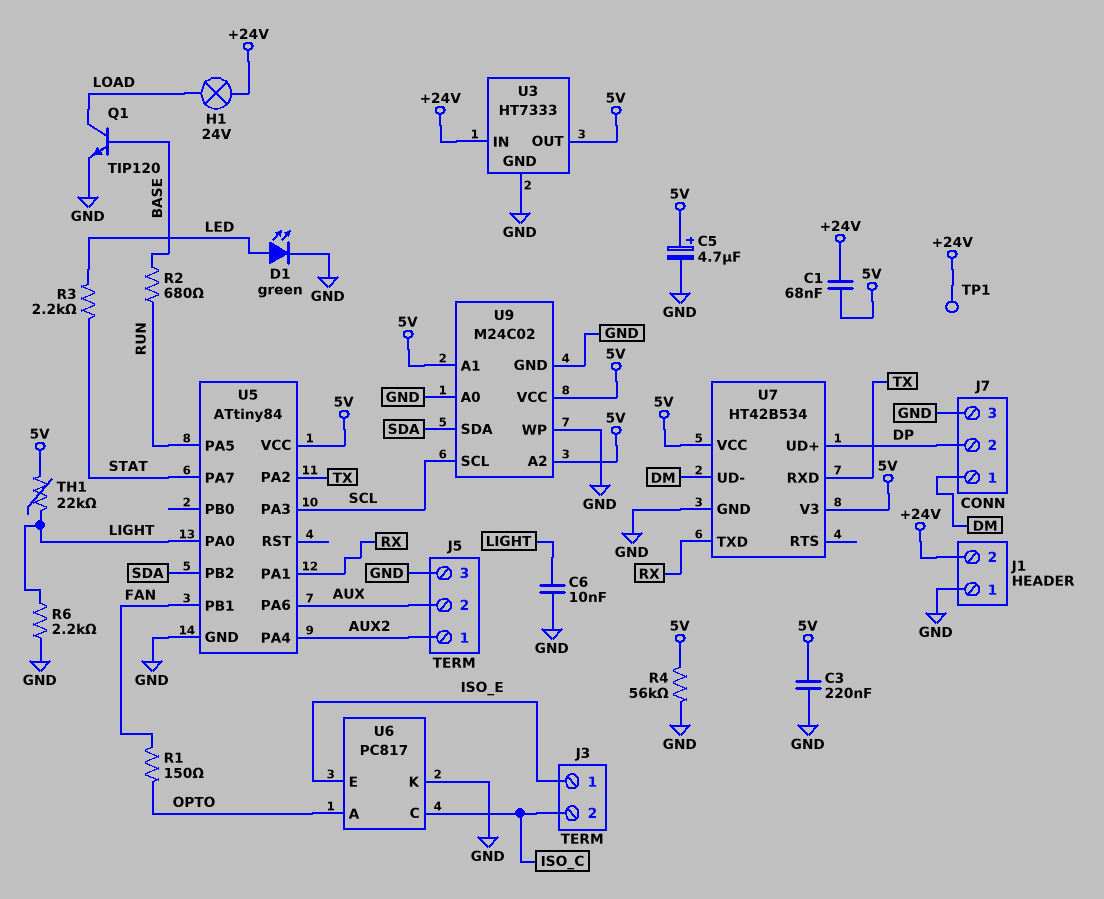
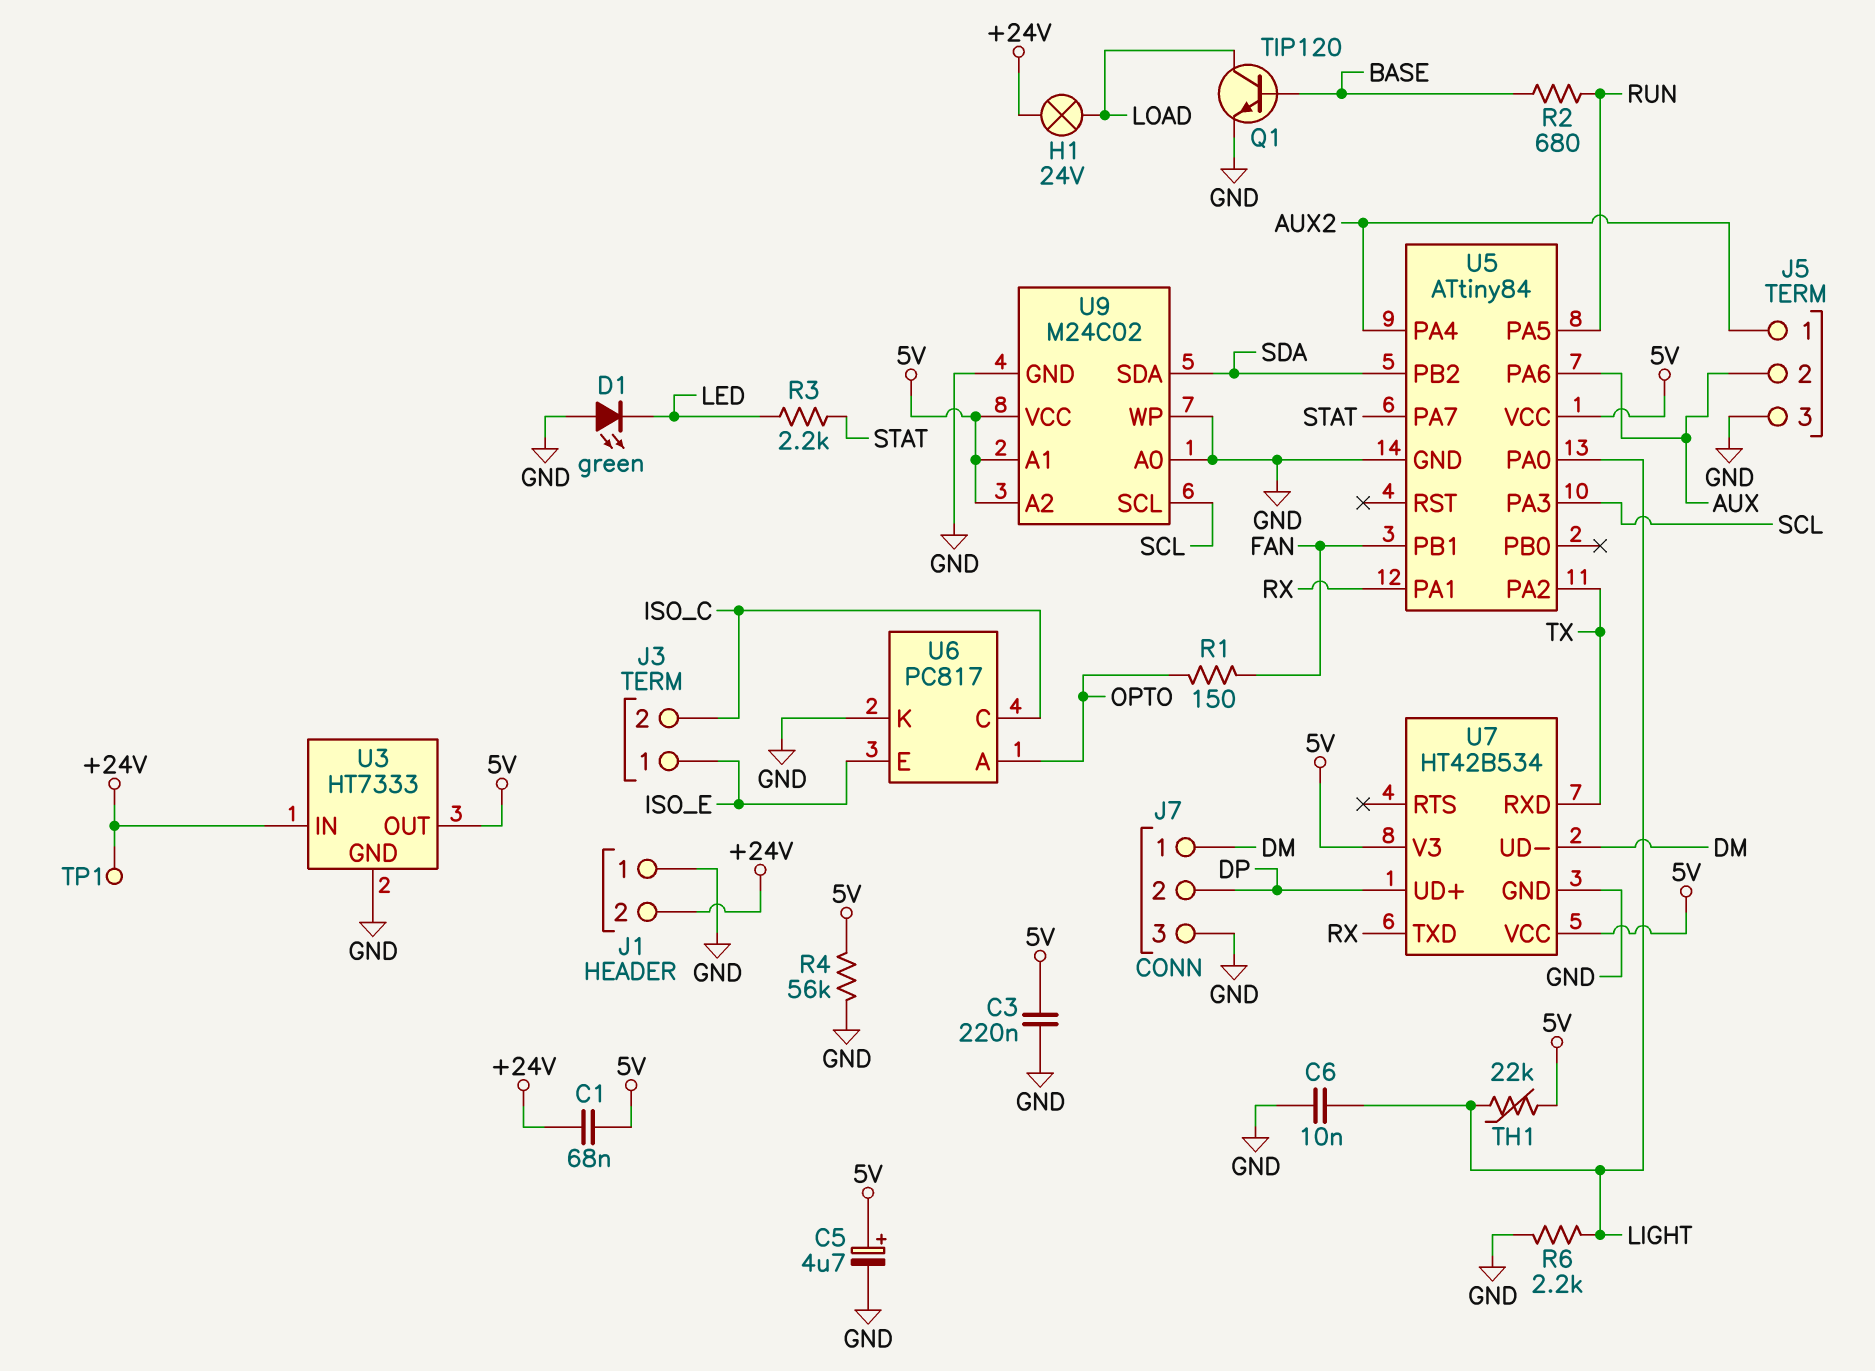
D1: LED green (A LED, K GND) -> LED green (A GND, K LED)

